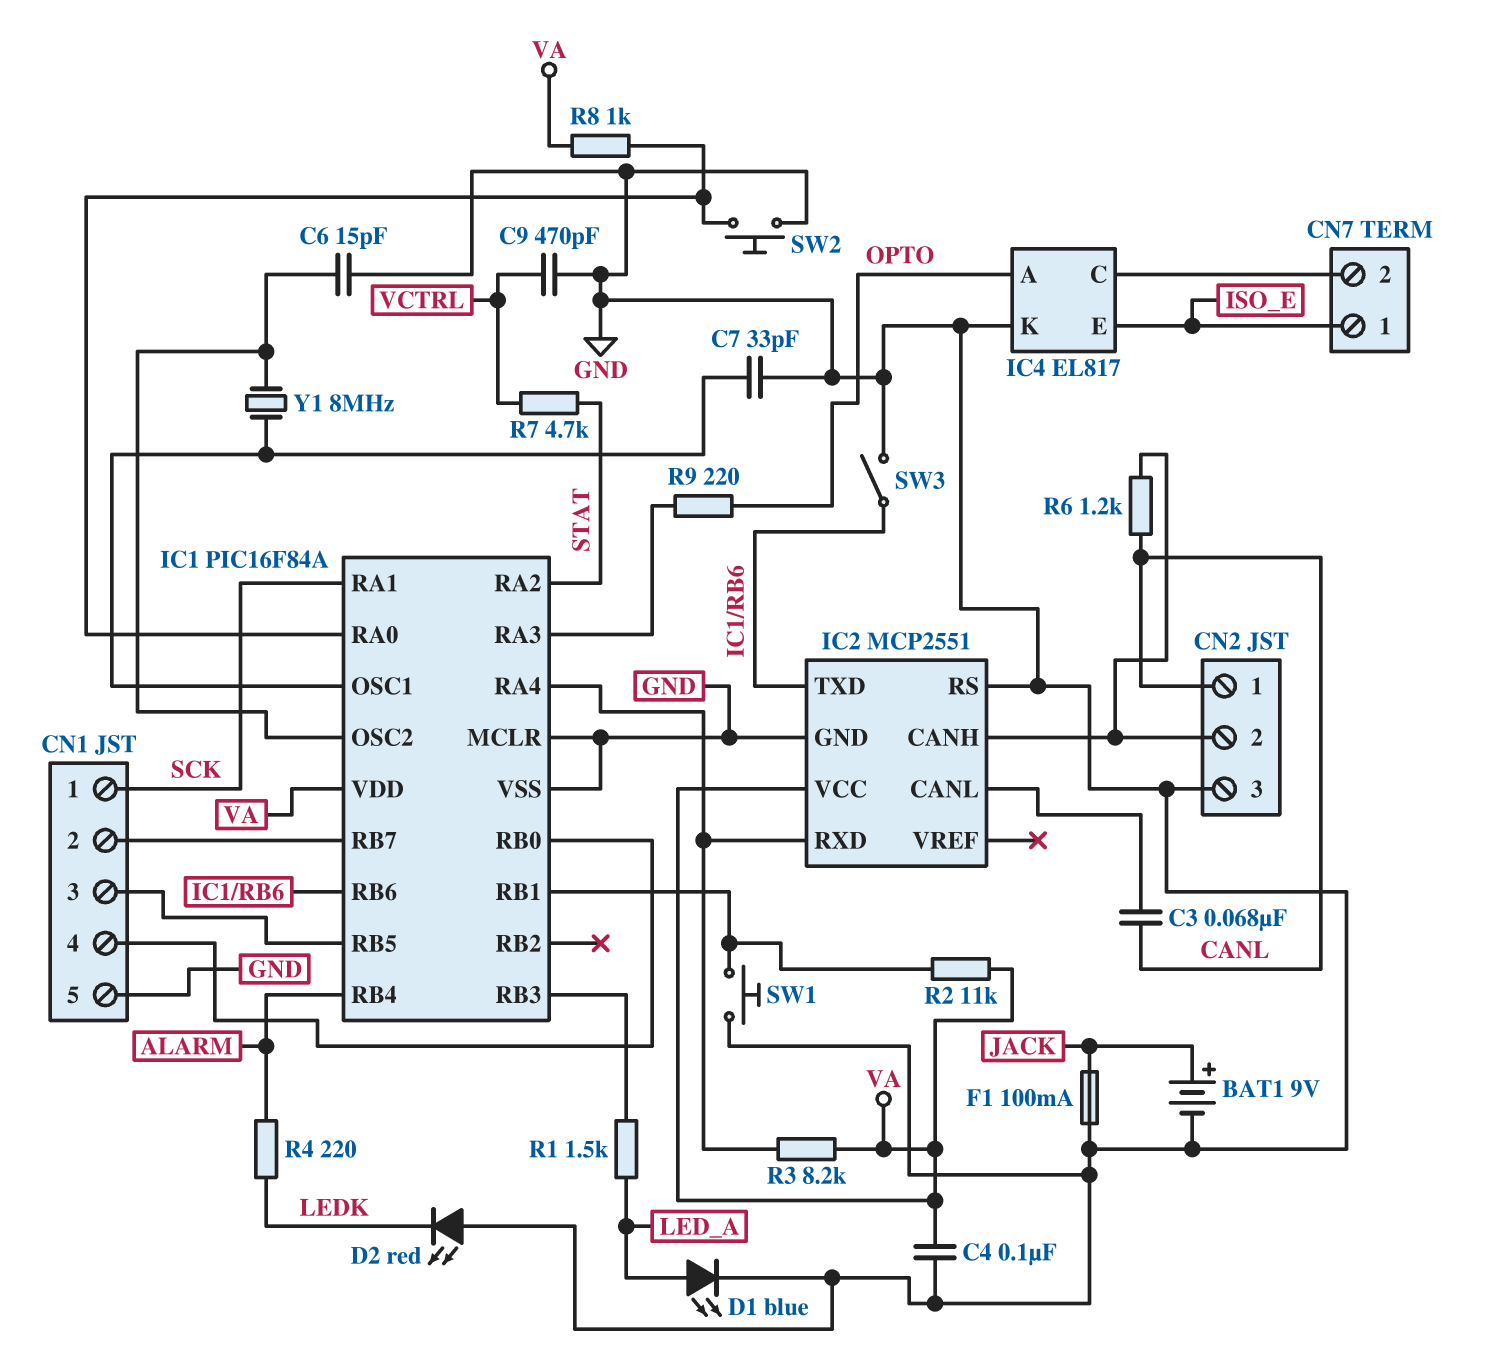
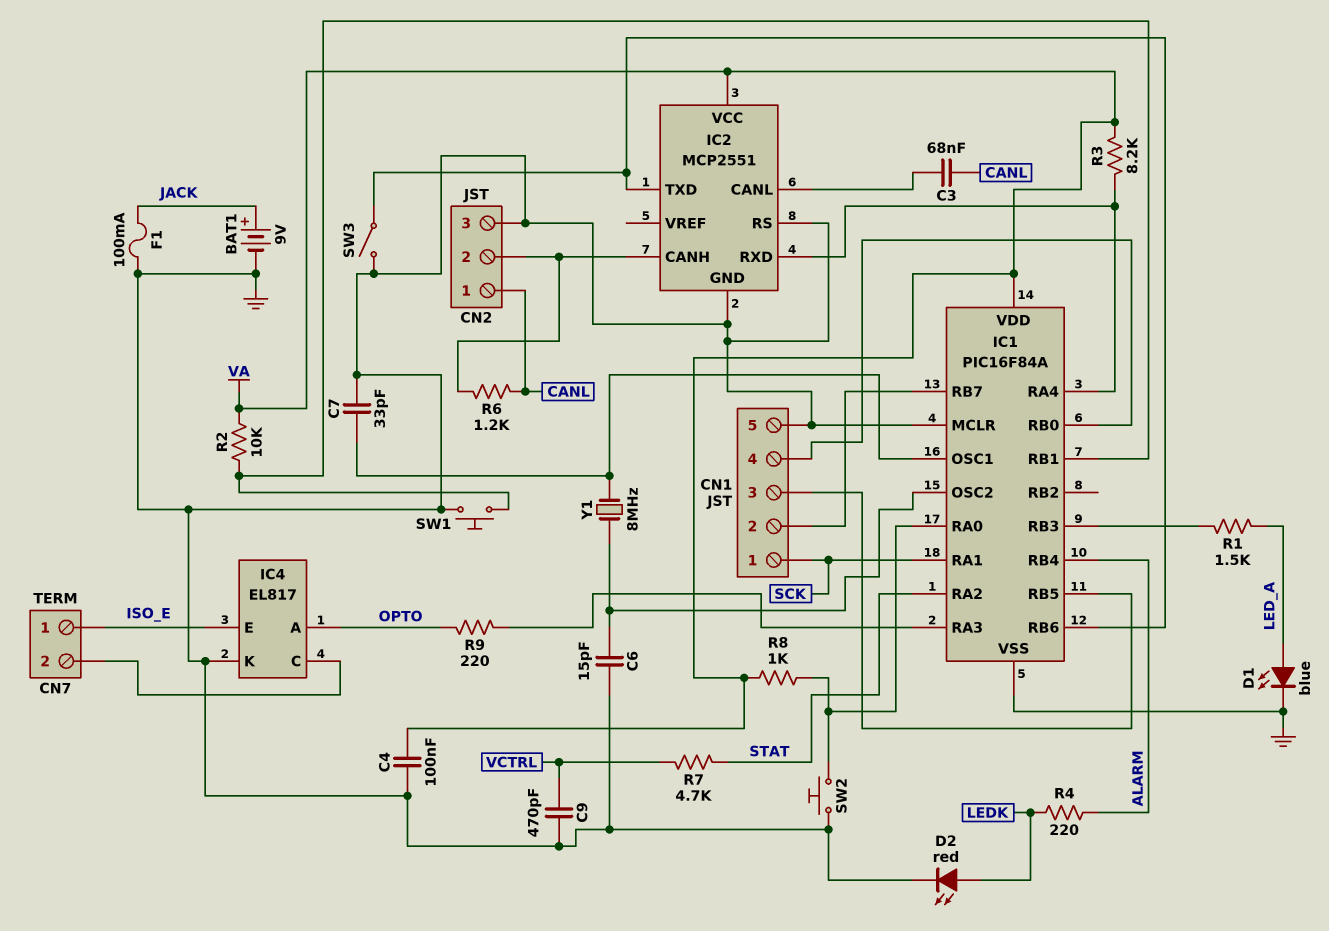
D2: LED red (A GND, K LEDK) -> LED red (A LEDK, K GND)
R2: 11k (IC1/RB1, VA) -> 10k (IC1/RB1, VA)

